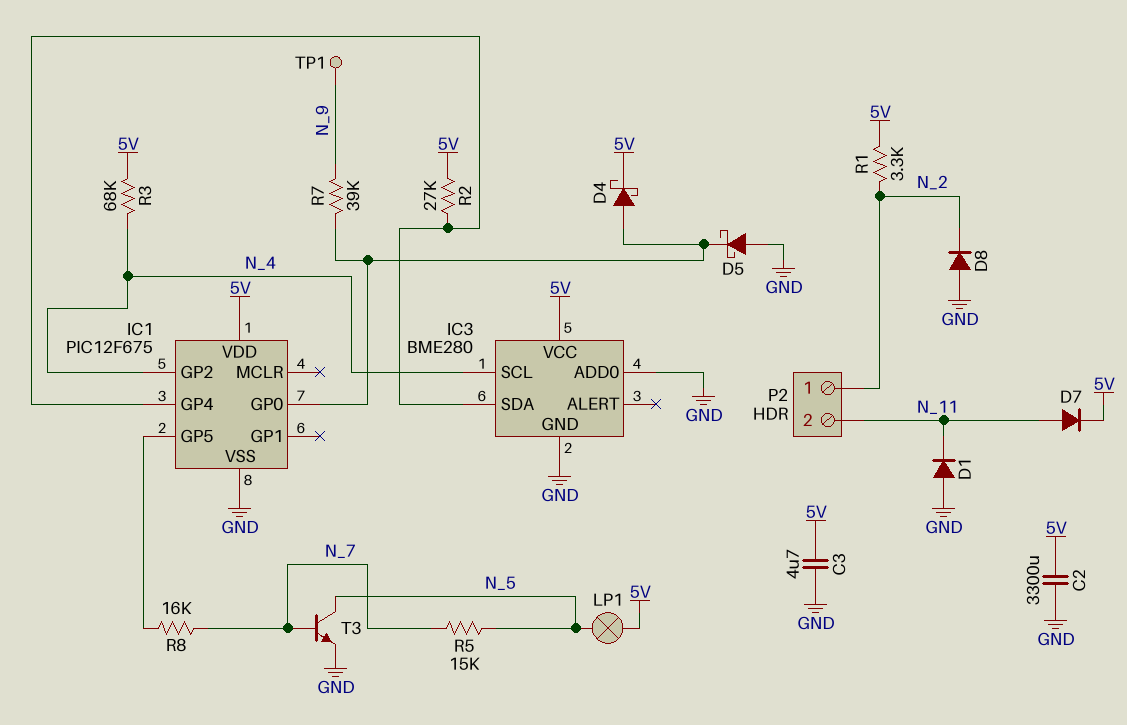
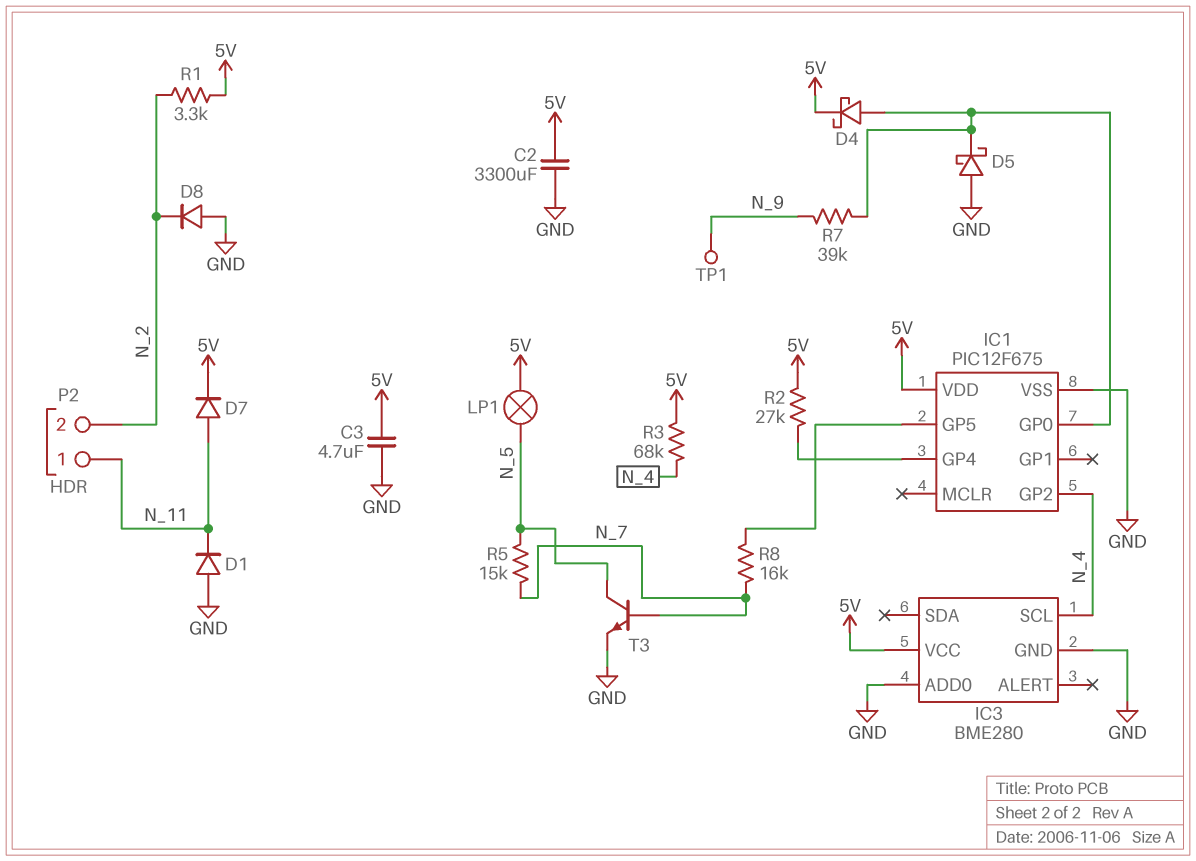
IC3 pin SDA: IC1/GP4 -> none
P2 pin 1: N_2 -> N_11
P2 pin 2: N_11 -> N_2

